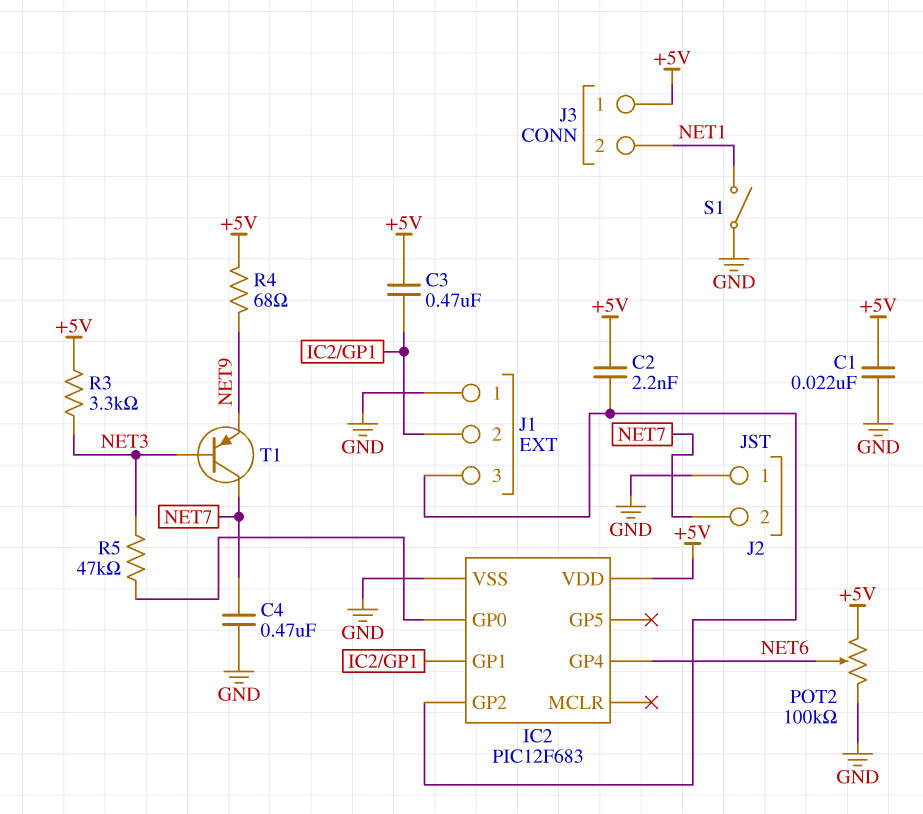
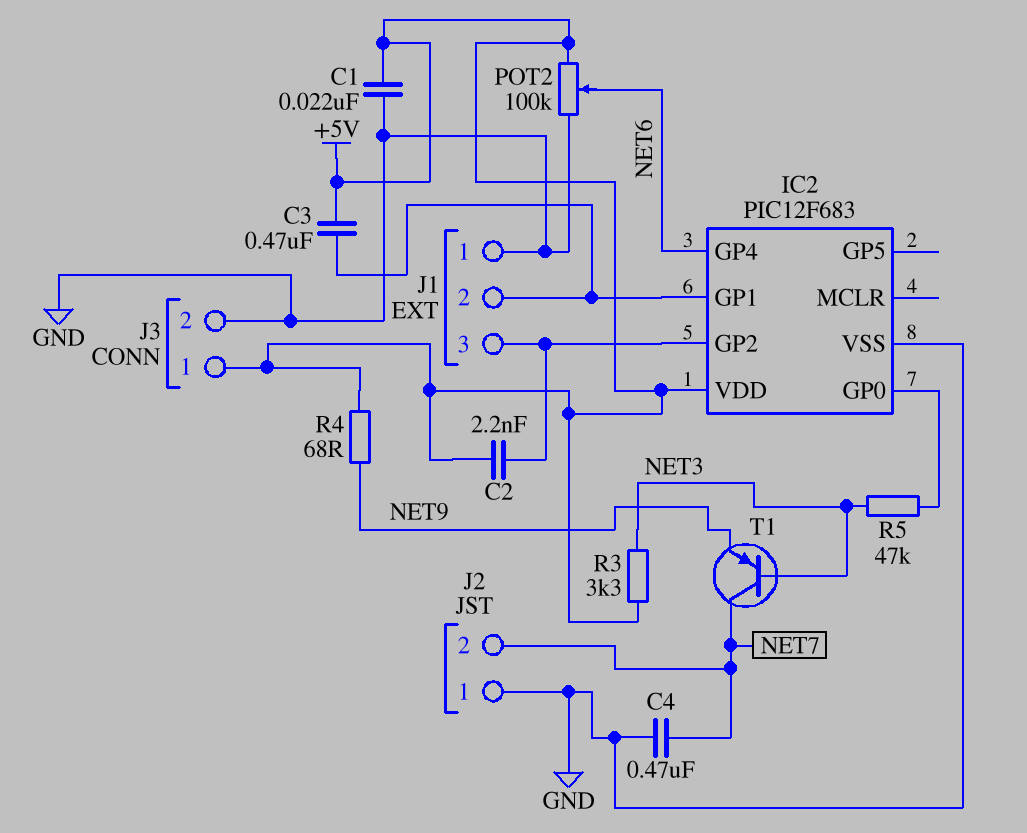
J3 pin 2: NET1 -> GND
S1: switch (GND, NET1) -> none

